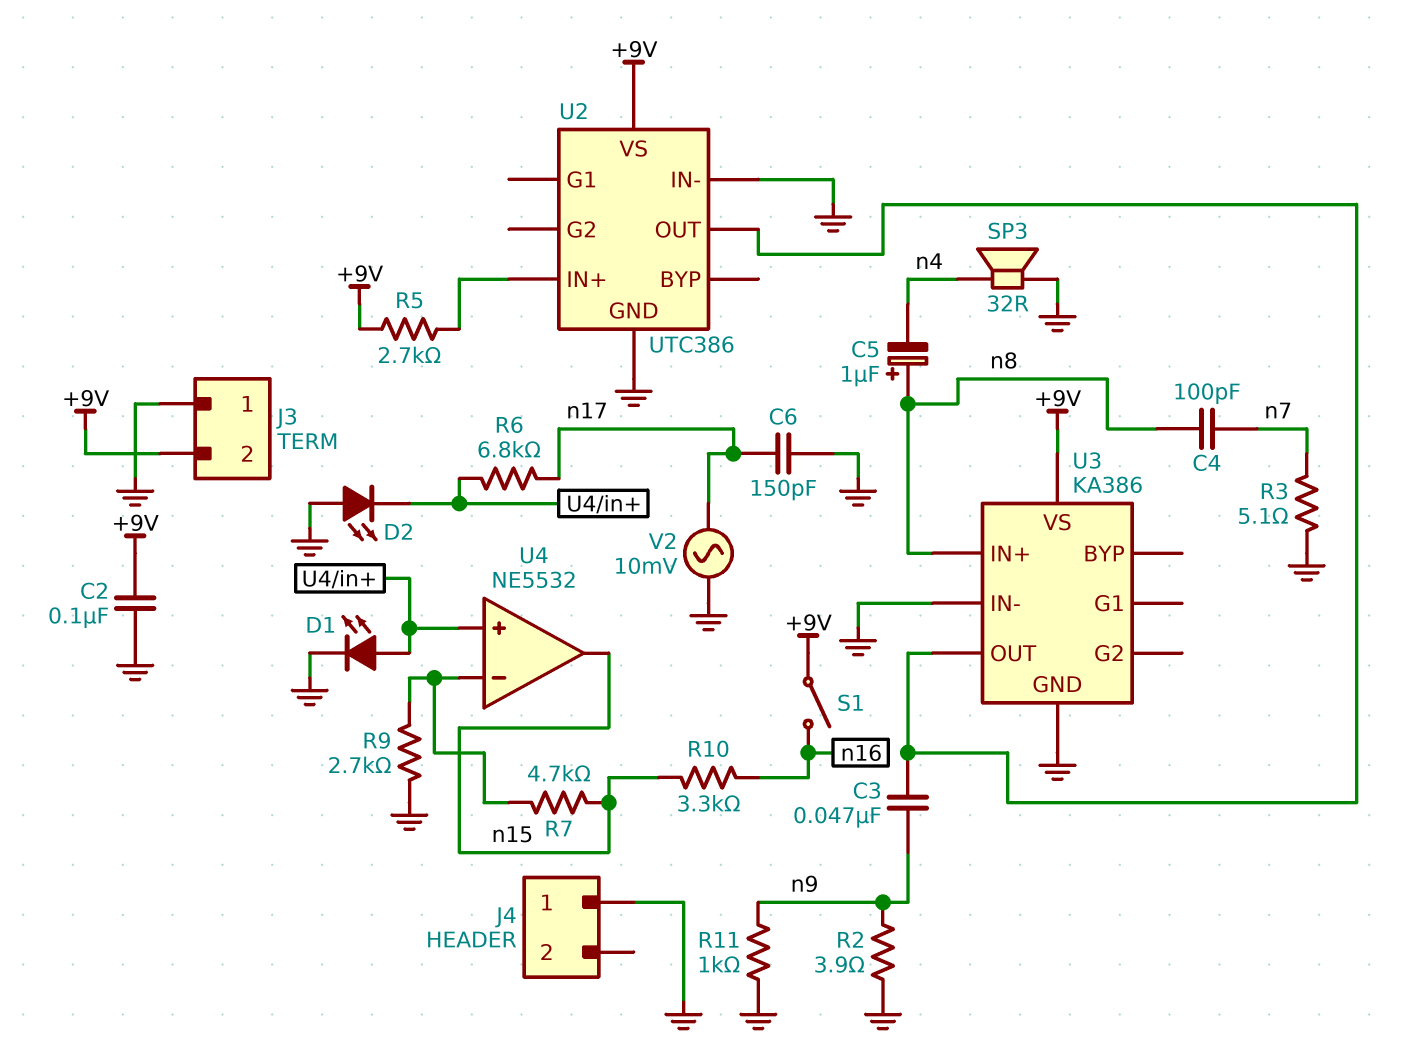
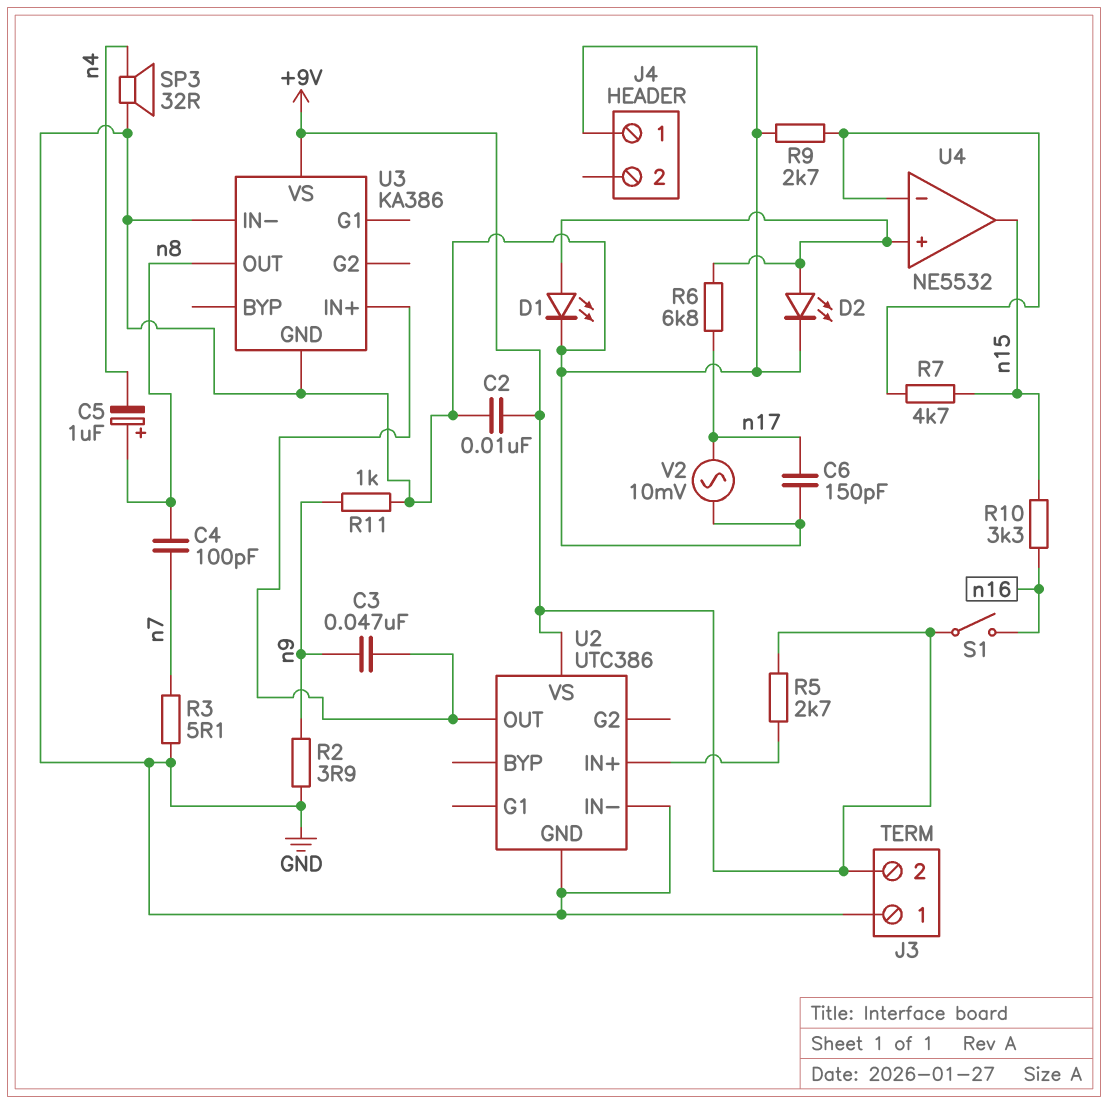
C2: 100nF (+9V, GND) -> 10nF (+9V, GND)
D2: LED (A GND, K U4/in+) -> LED (A U4/in+, K GND)
U3 pin IN+: n8 -> U2/OUT
U3 pin OUT: U2/OUT -> n8

